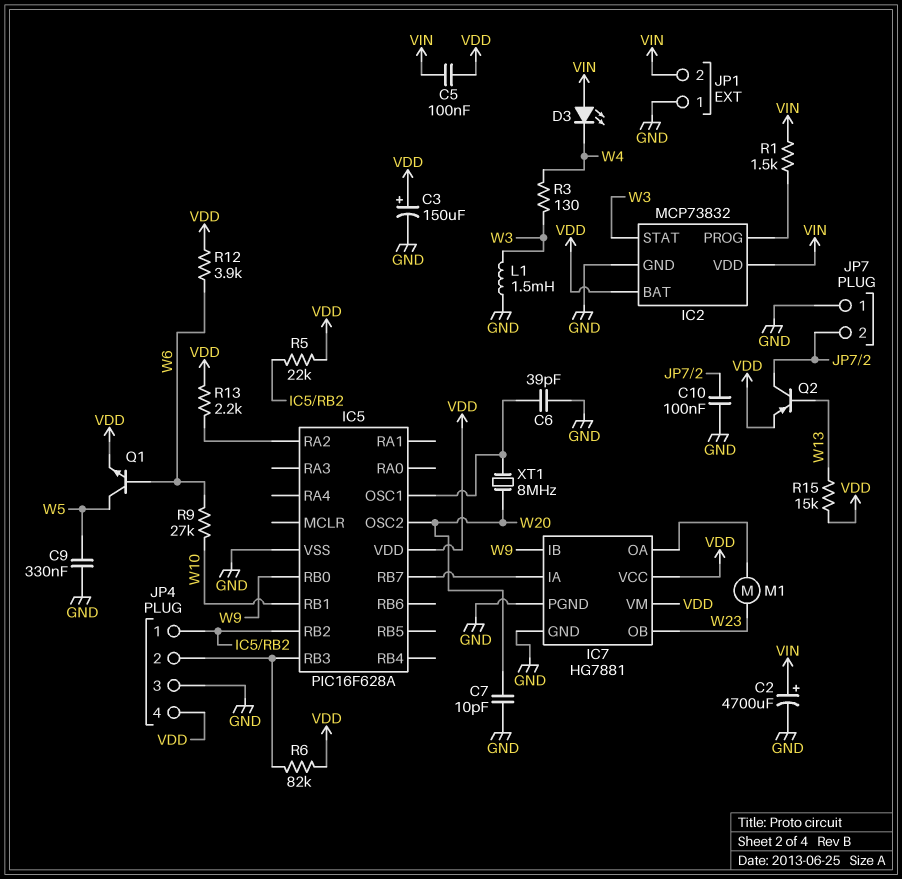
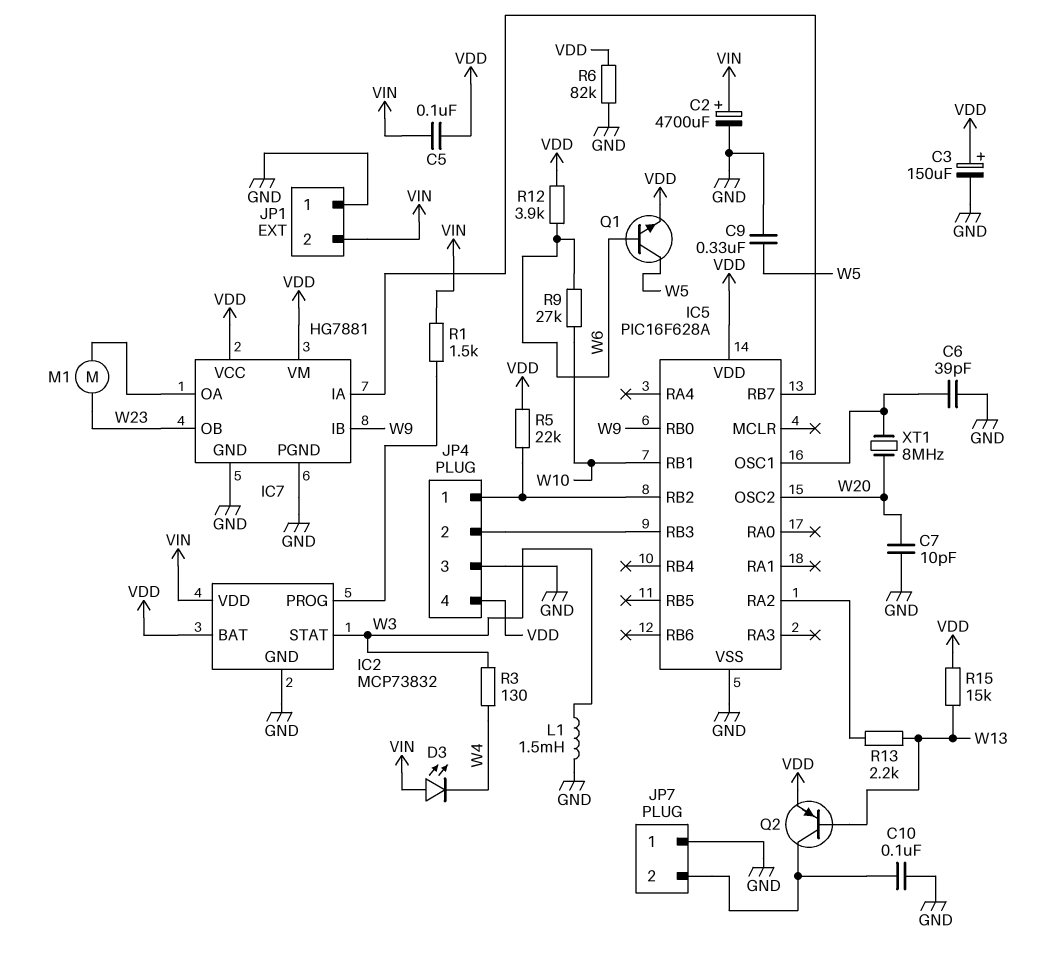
R6: 82k (IC5/RB3, VDD) -> 82k (GND, VDD)
R13: 2.2k (IC5/RA2, VDD) -> 2.2k (IC5/RA2, W13)

